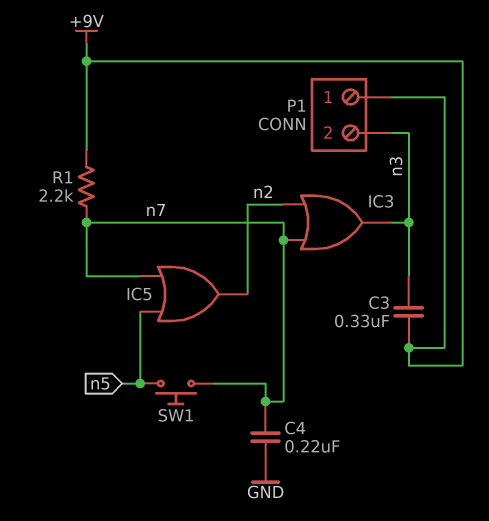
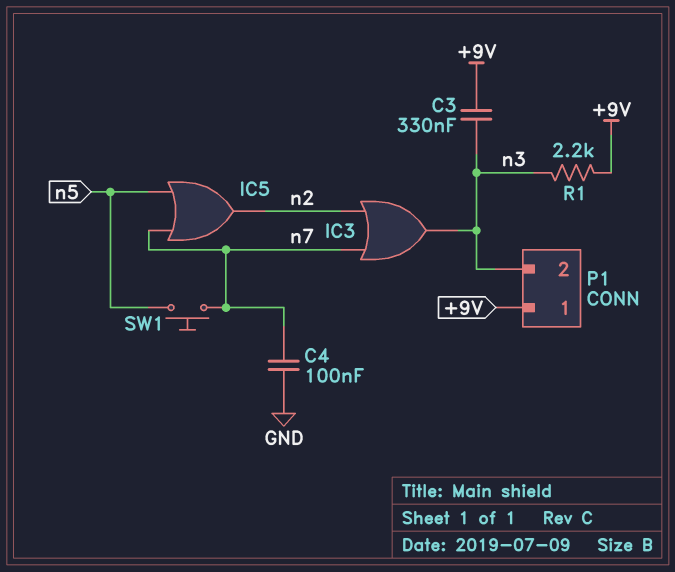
C4: 220nF (GND, n7) -> 100nF (GND, n7)
R1: 2.2k (+9V, n7) -> 2.2k (+9V, n3)

